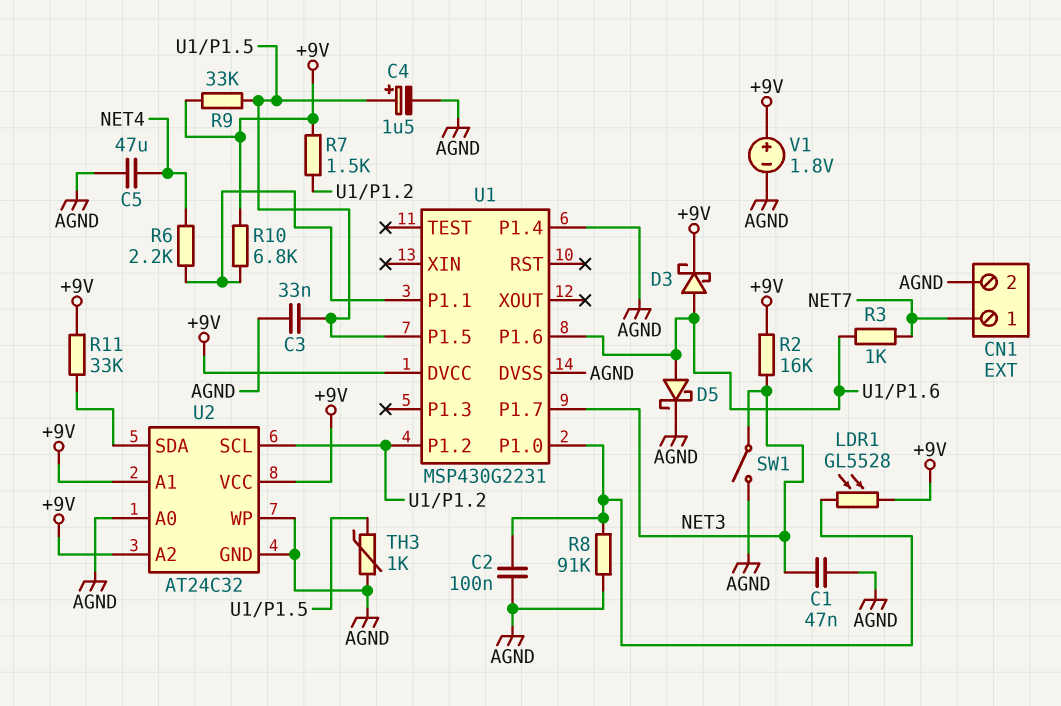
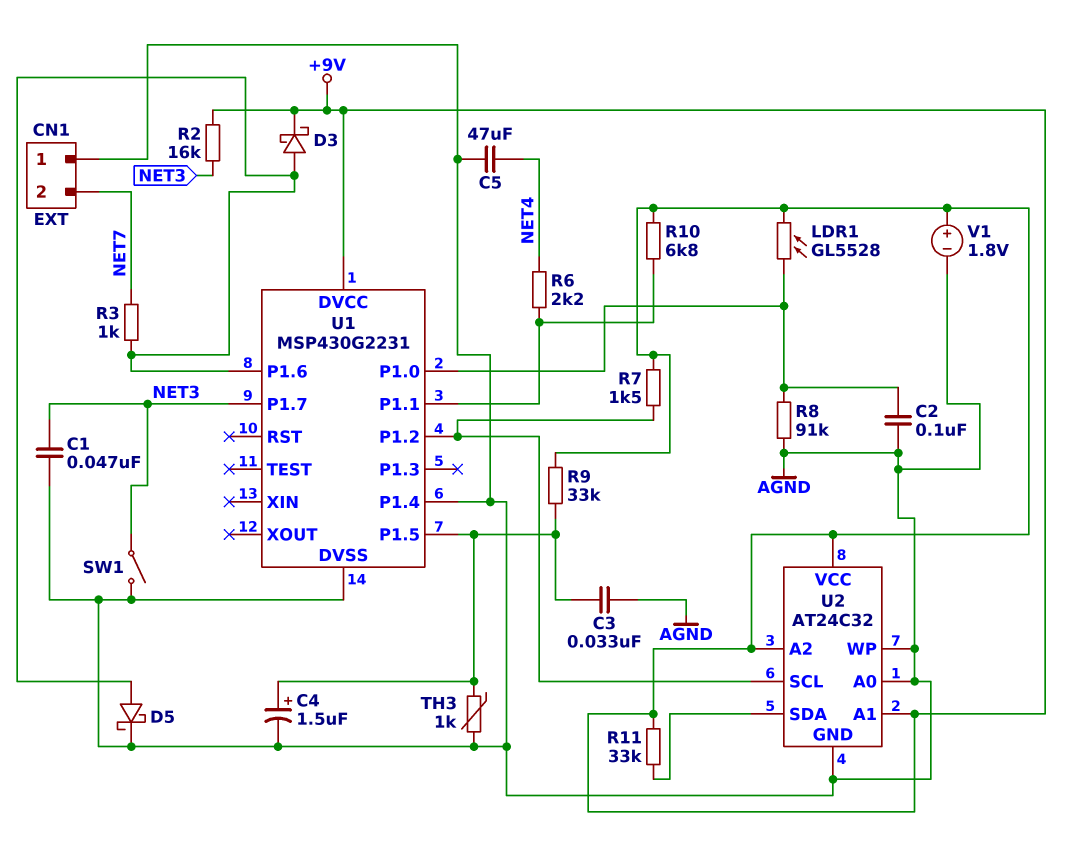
CN1 pin 1: NET7 -> AGND
CN1 pin 2: AGND -> NET7

